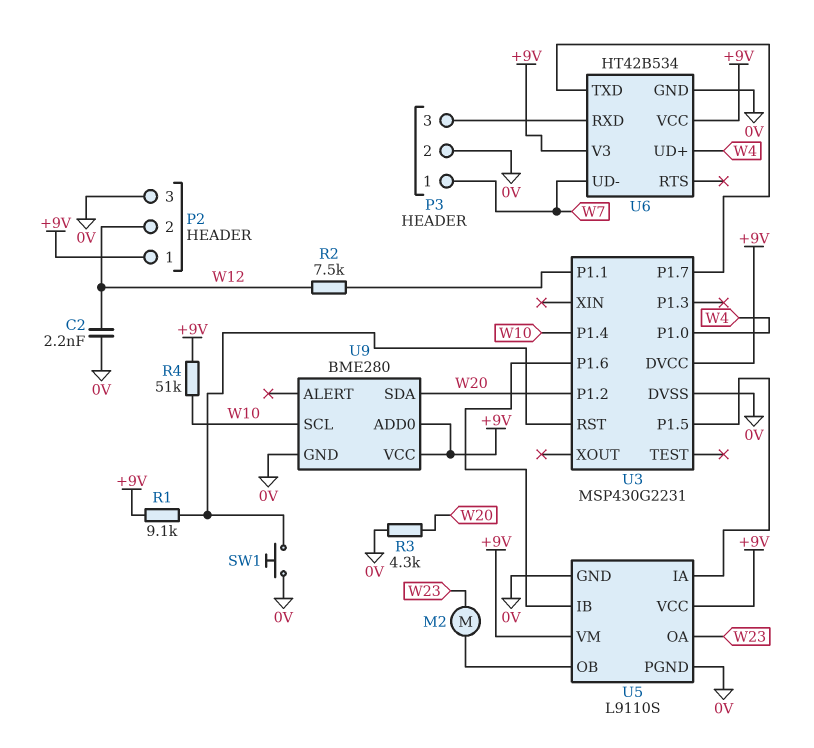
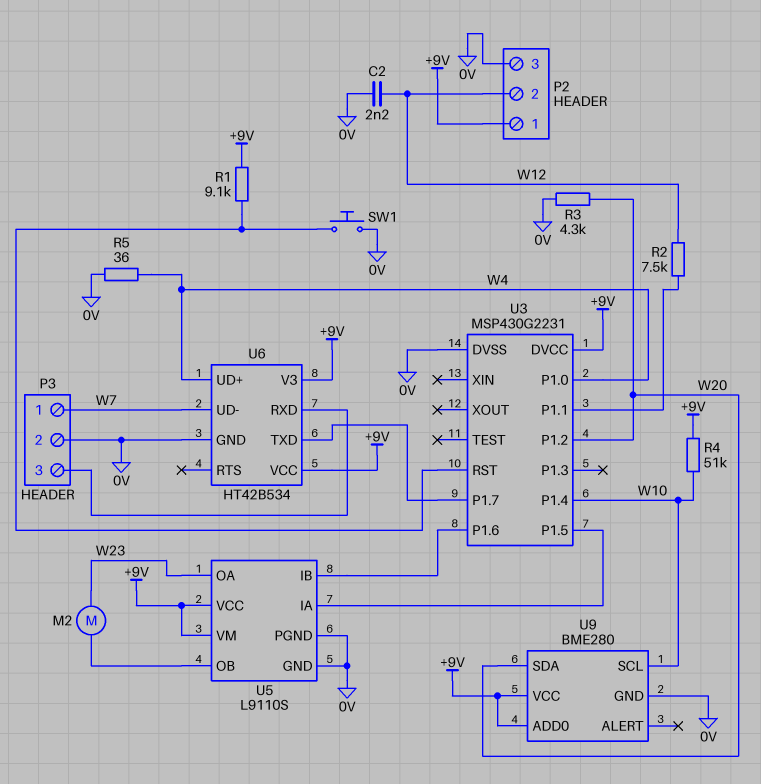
R5: none -> 36 (0V, W4)

